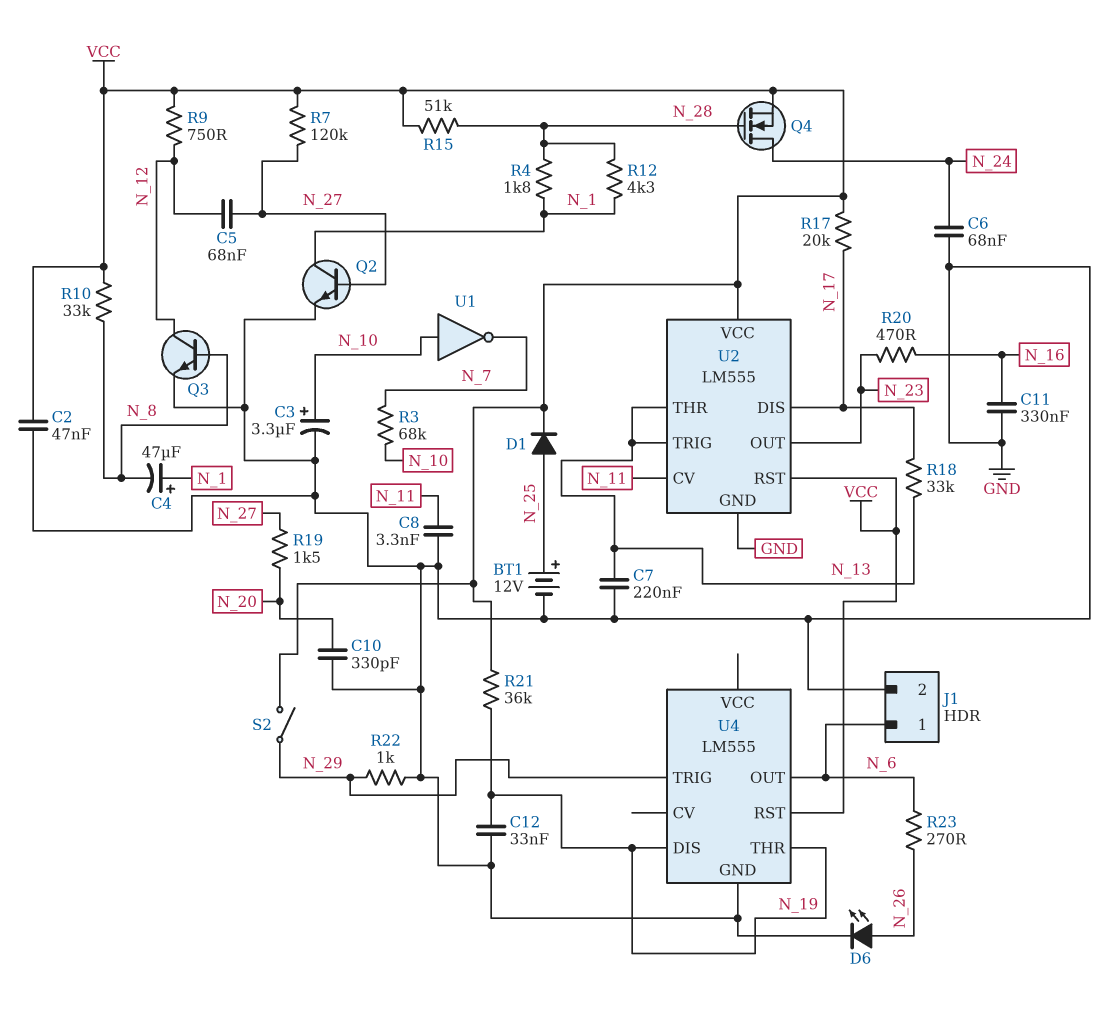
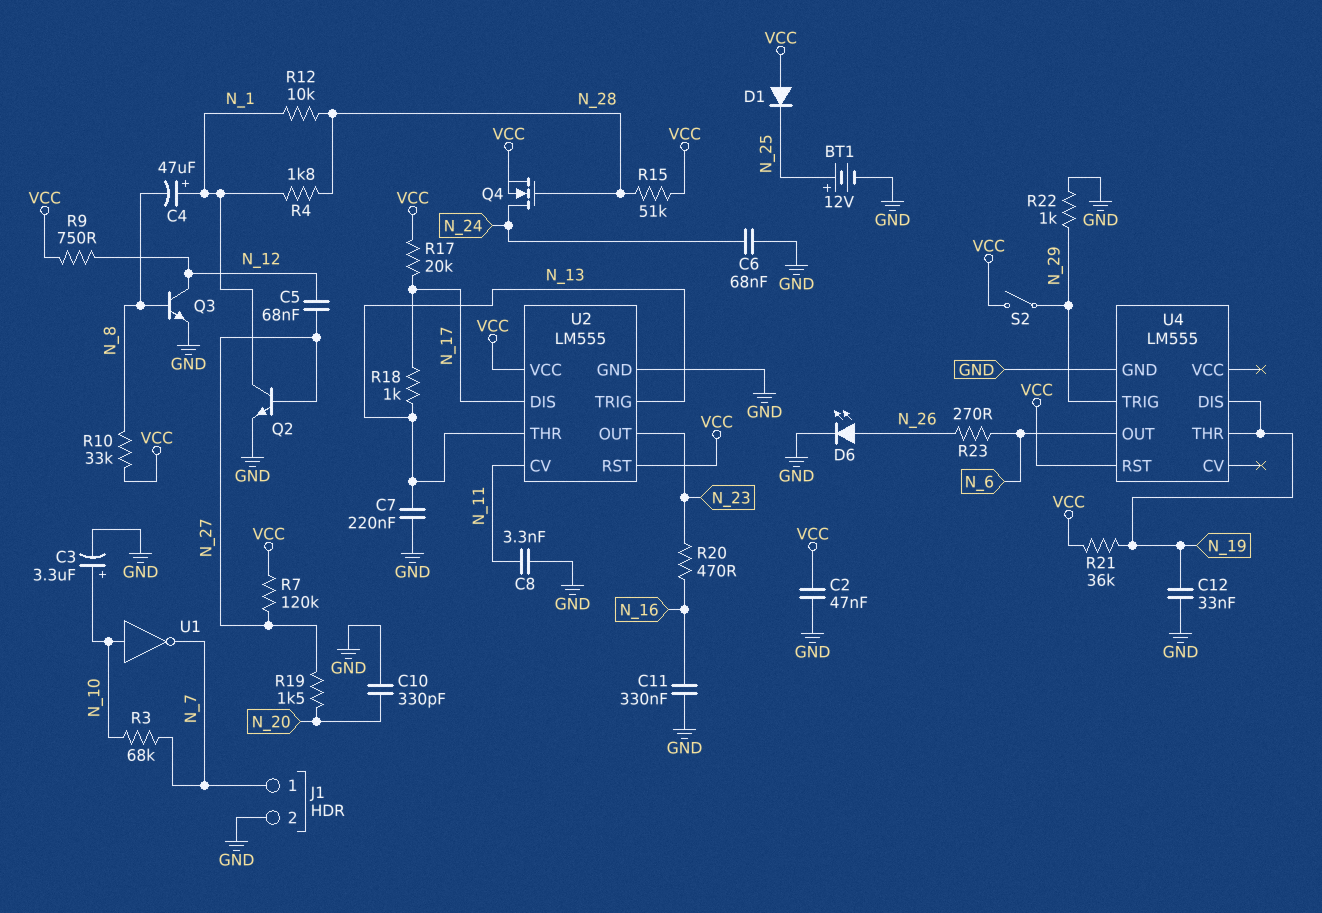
D1: diode (A N_25, K VCC) -> diode (A VCC, K N_25)
J1 pin 1: N_6 -> N_7
R12: 4.3k (N_1, N_28) -> 10k (N_1, N_28)
R18: 33k (N_13, N_17) -> 1k (N_13, N_17)

